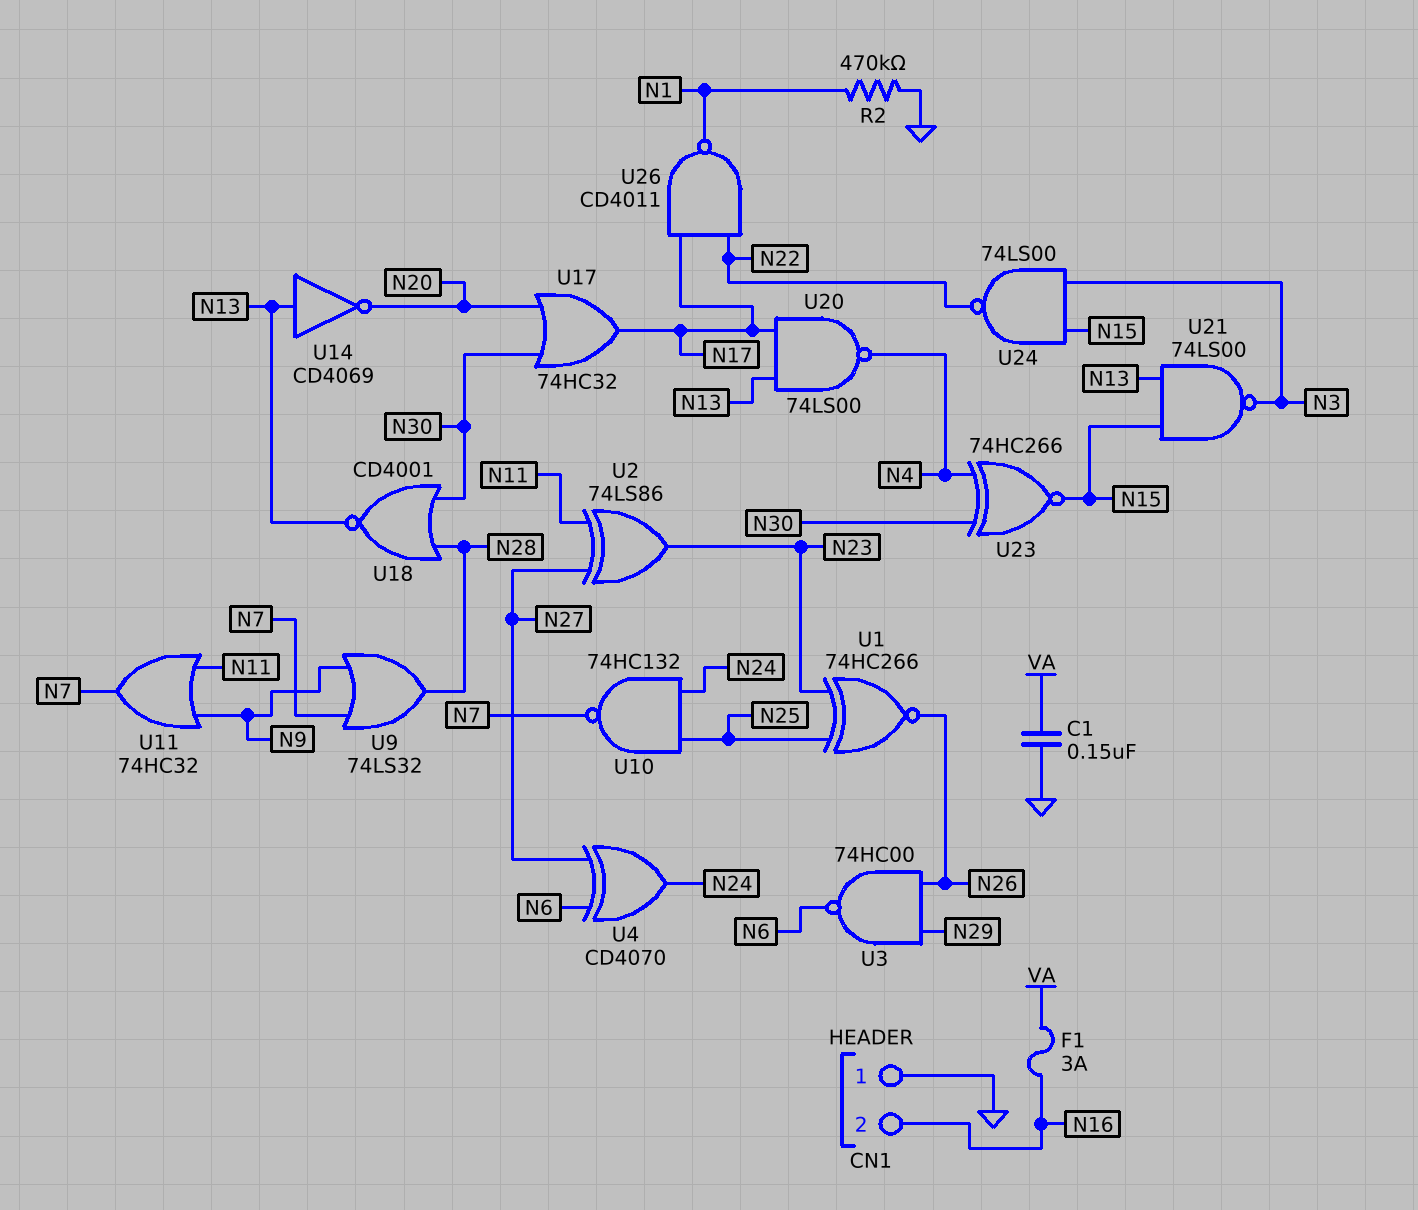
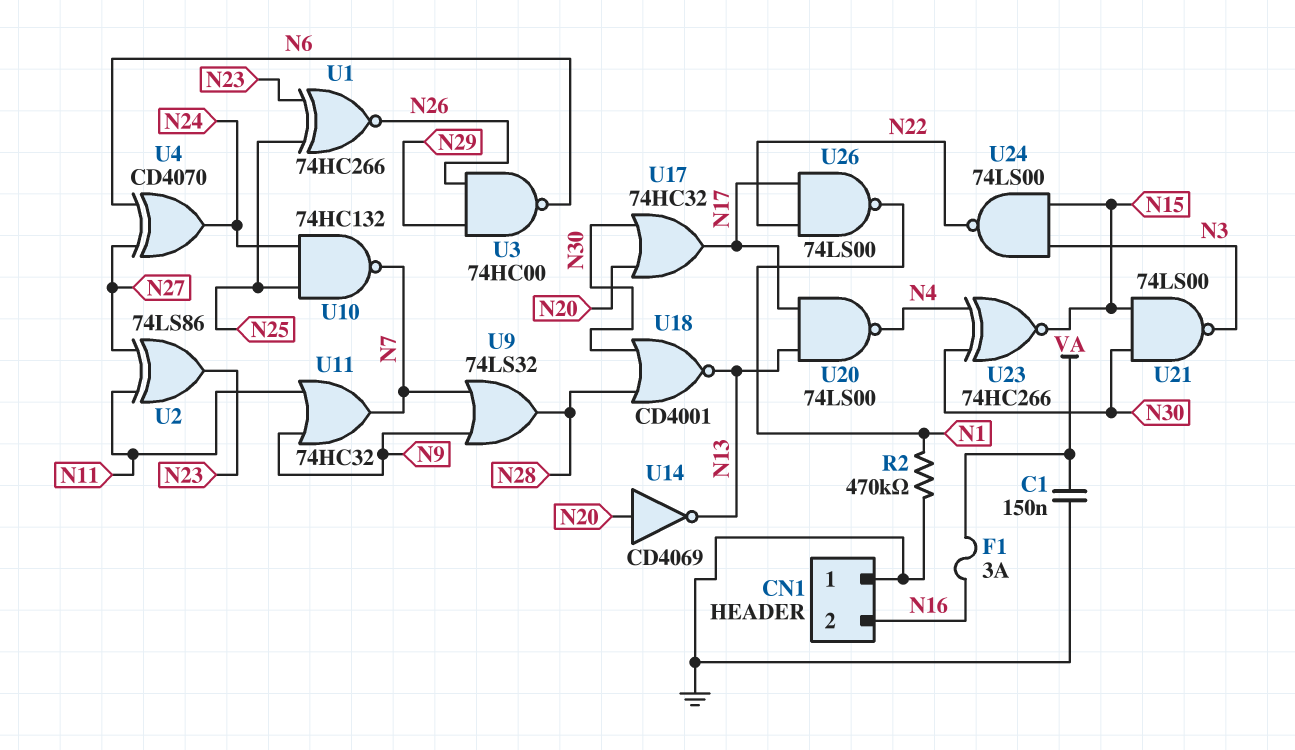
U14: NOT CD4069 (in N13, out N20) -> NOT CD4069 (in N20, out N13)
U21: NAND 74LS00 (in N13, in N15, out N3) -> NAND 74LS00 (in N15, in N30, out N3)
U26: NAND CD4011 (in N17, in N22, out N1) -> NAND 74LS00 (in N17, in N22, out N1)

